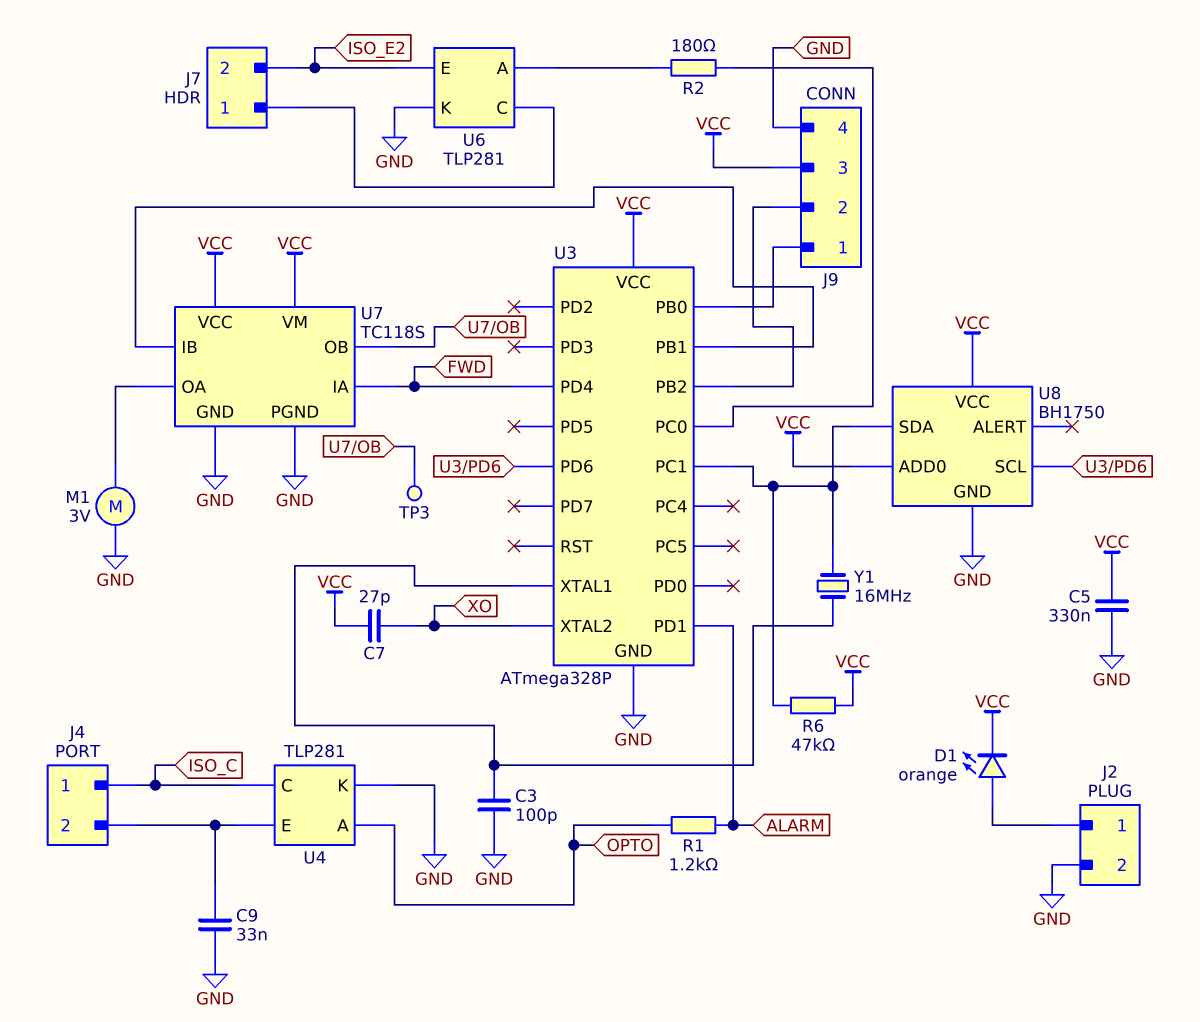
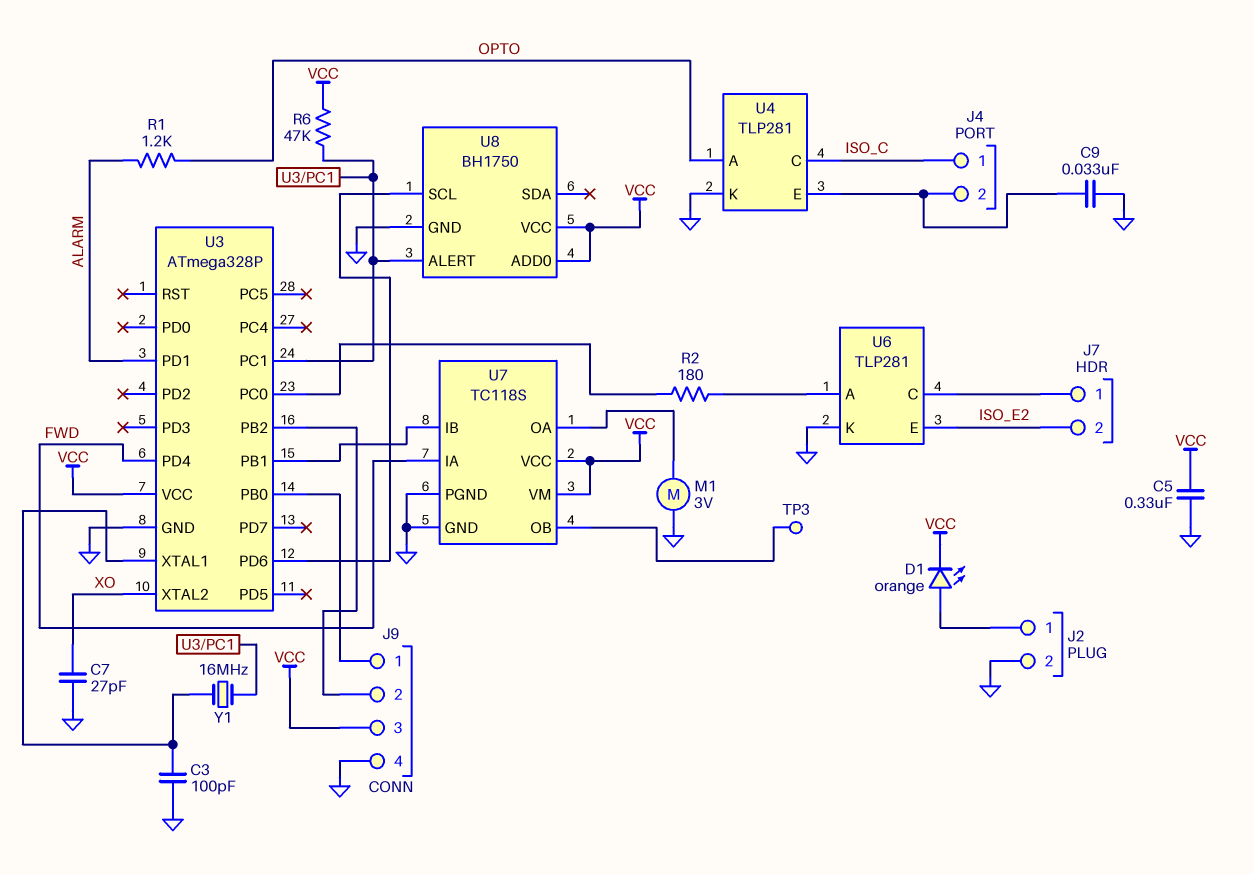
C7: 27pF (VCC, XO) -> 27pF (GND, XO)
U8 pin ALERT: none -> U3/PC1
U8 pin SDA: U3/PC1 -> none

